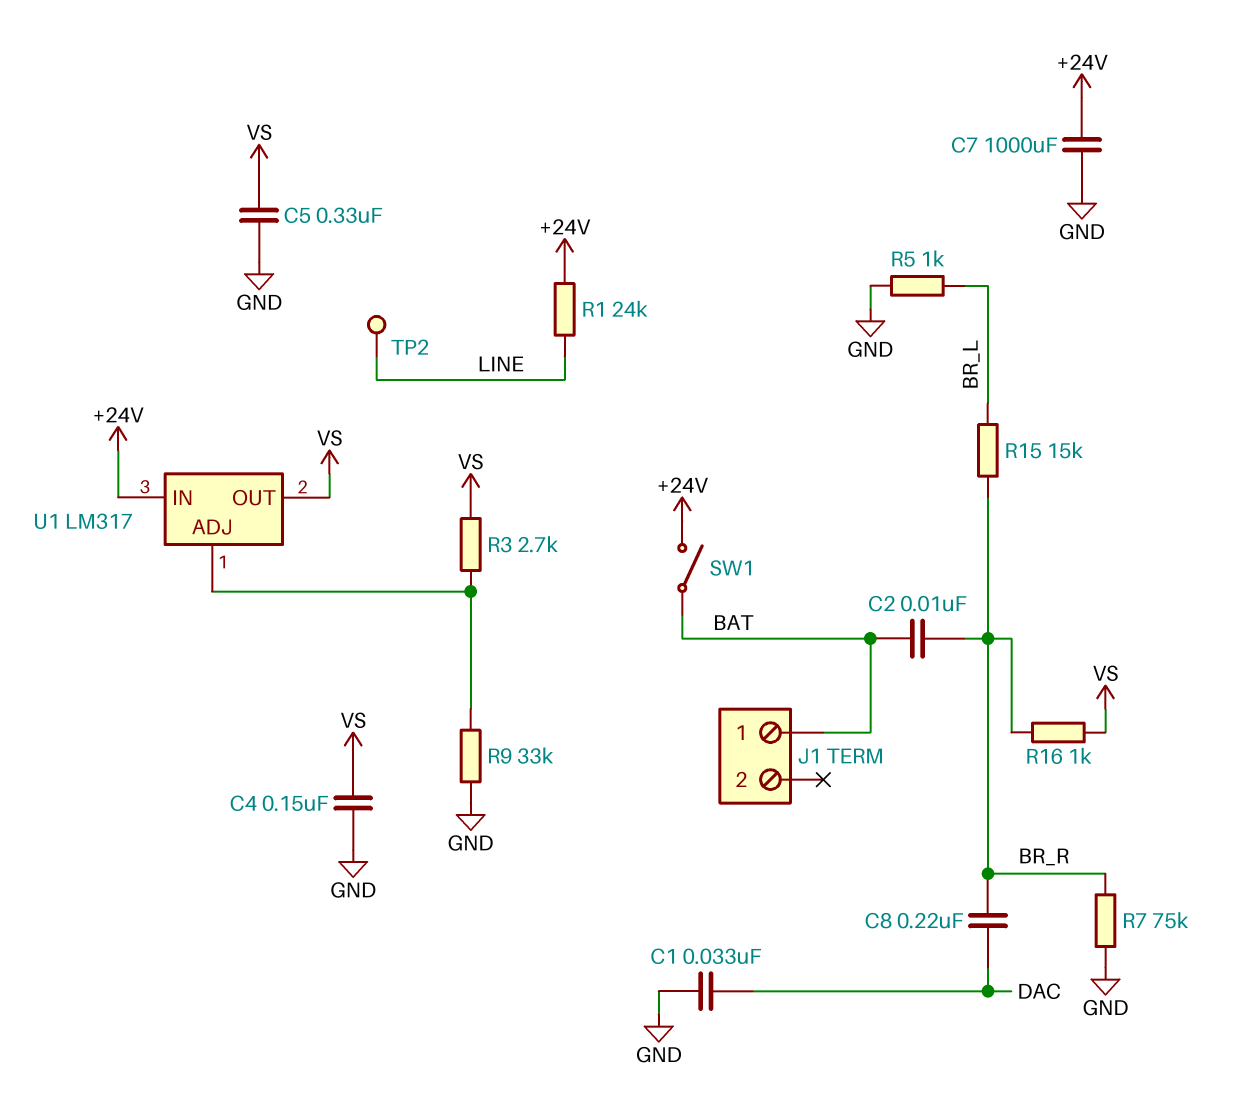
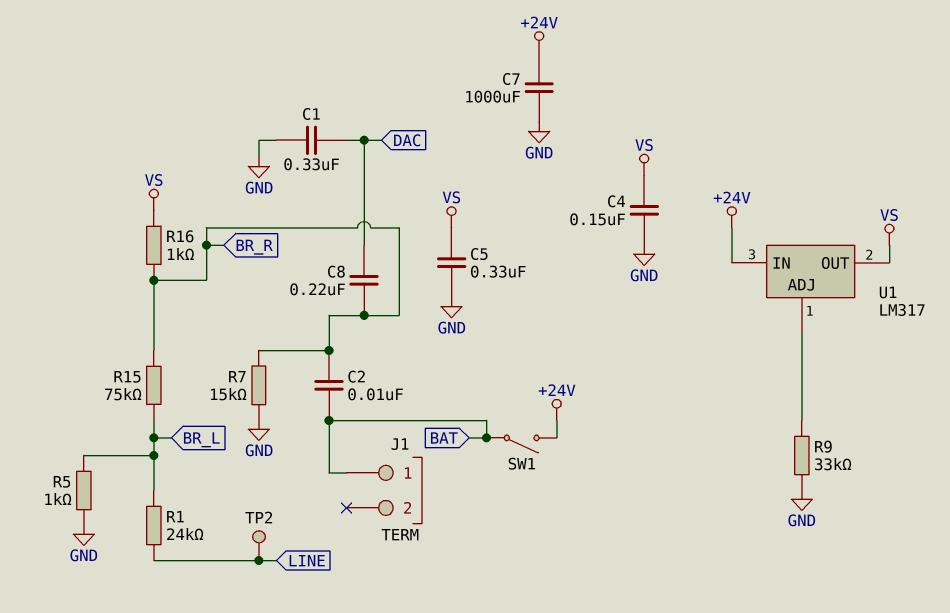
C1: 33nF (DAC, GND) -> 330nF (DAC, GND)
R1: 24k (+24V, LINE) -> 24k (BR_L, LINE)
R3: 2.7k (U1/ADJ, VS) -> none
R7: 75k (BR_R, GND) -> 15k (BR_R, GND)
R15: 15k (BR_L, BR_R) -> 75k (BR_L, BR_R)

